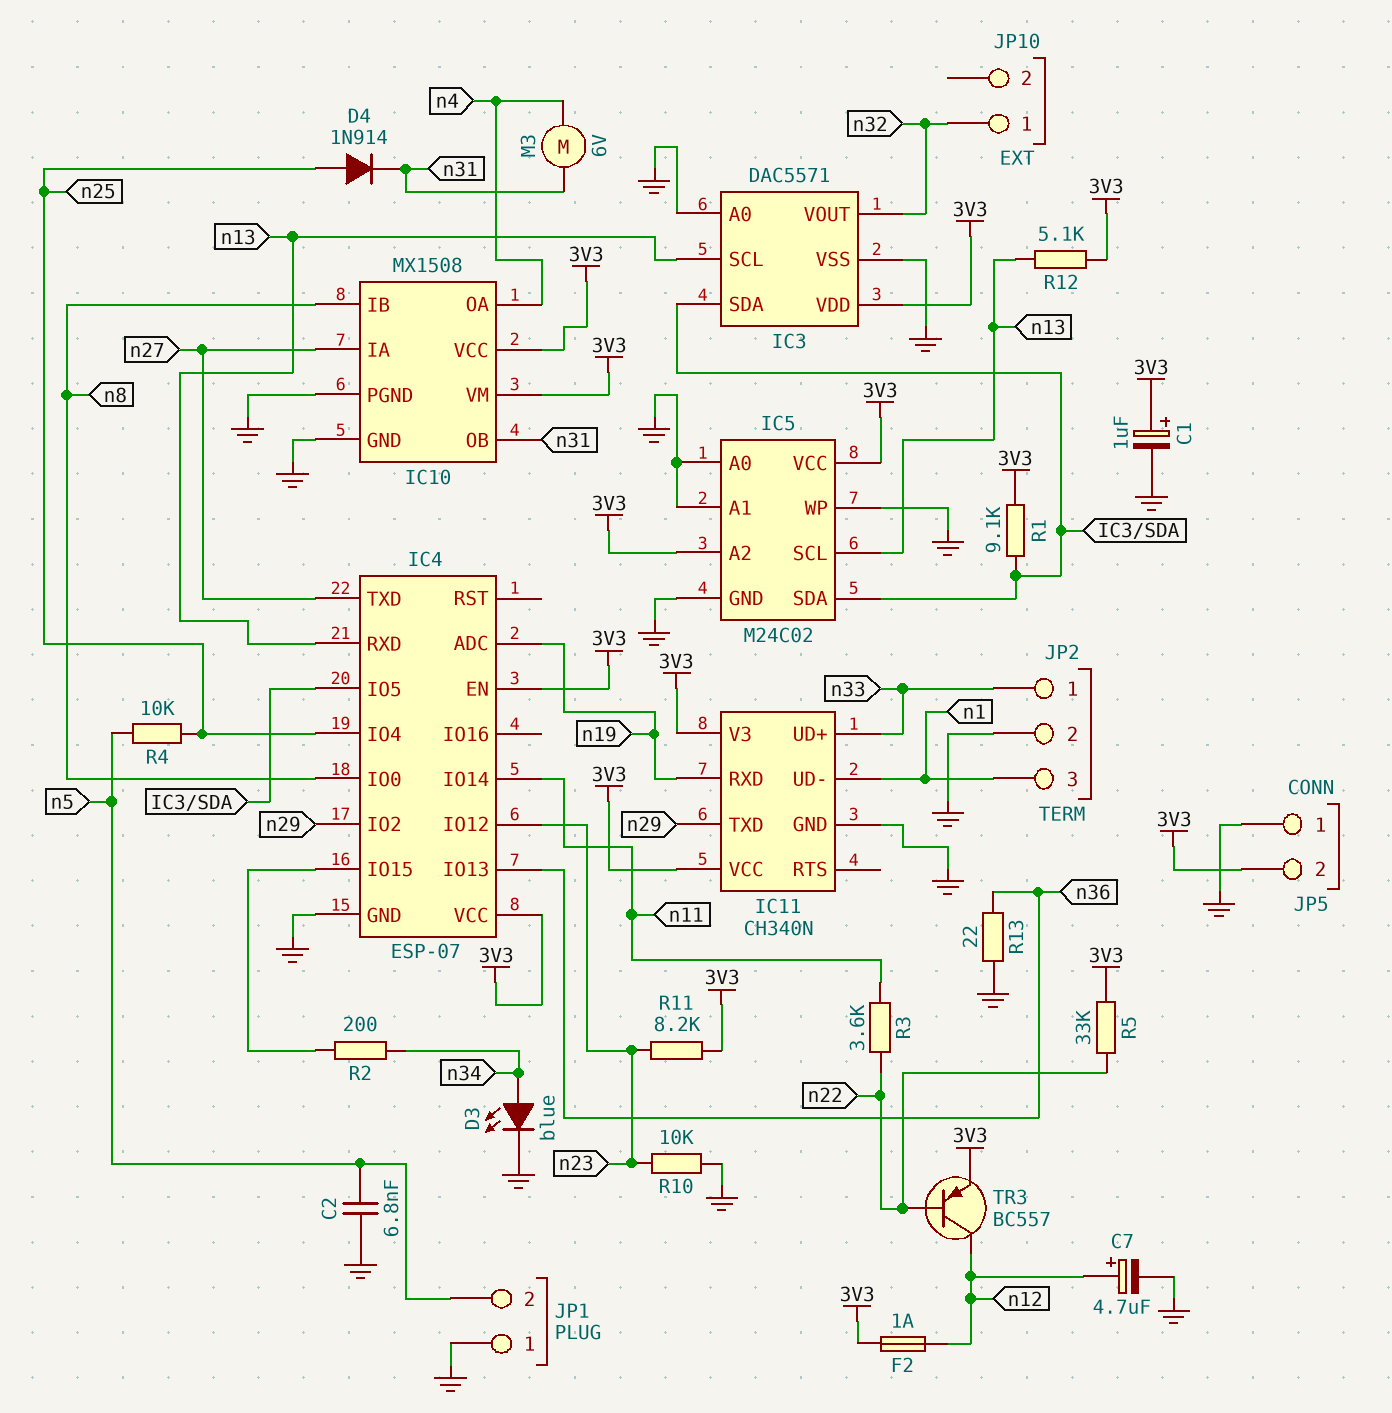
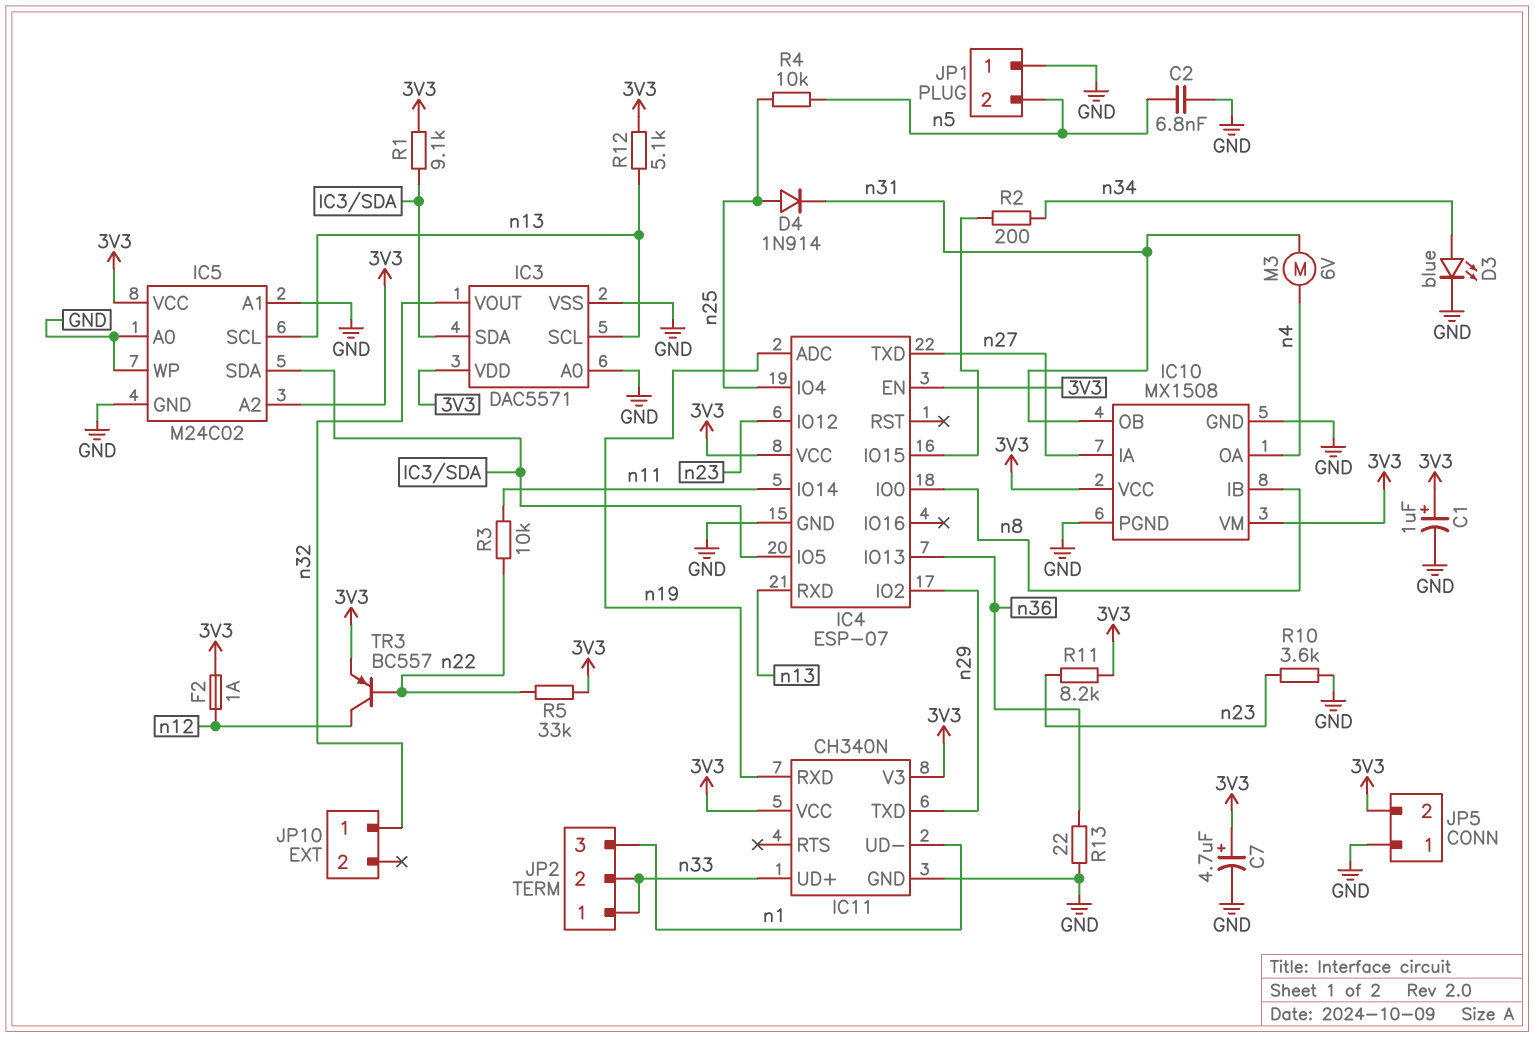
C7: 4.7uF (plus n12, minus GND) -> 4.7uF (plus 3V3, minus GND)
JP2 pin 2: GND -> n33
R3: 3.6k (n11, n22) -> 10k (n11, n22)
R10: 10k (GND, n23) -> 3.6k (GND, n23)

